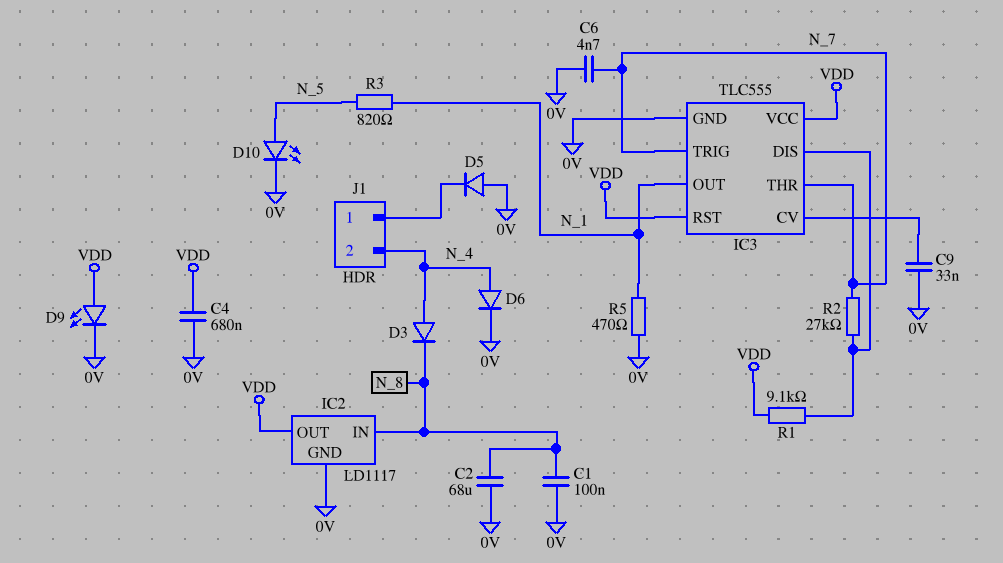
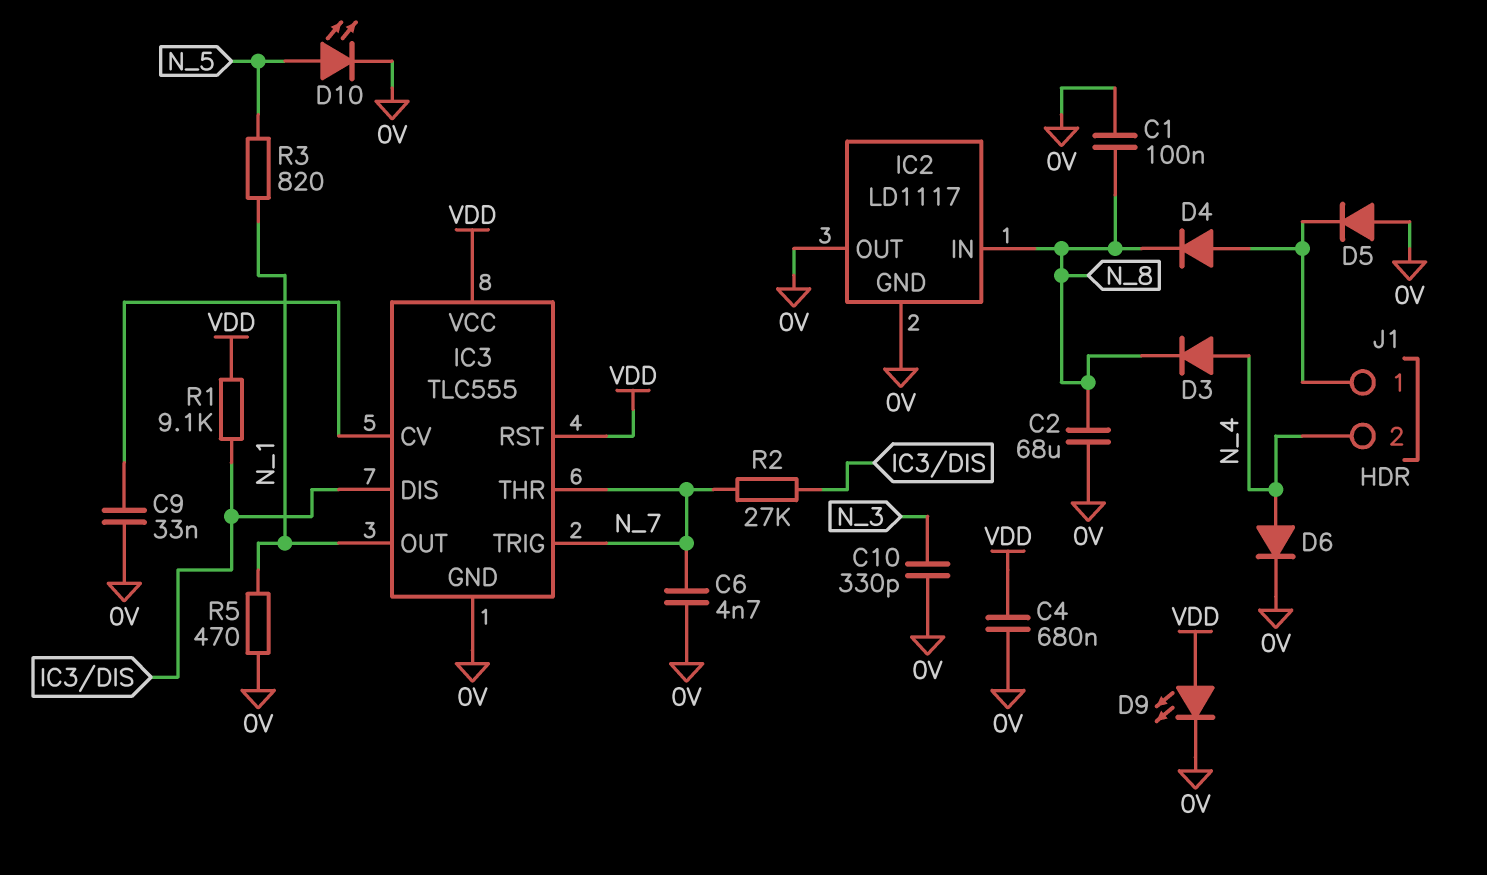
C10: none -> 330pF (0V, N_3)
D4: none -> diode (A J1/1, K N_8)
IC2 pin OUT: VDD -> 0V

